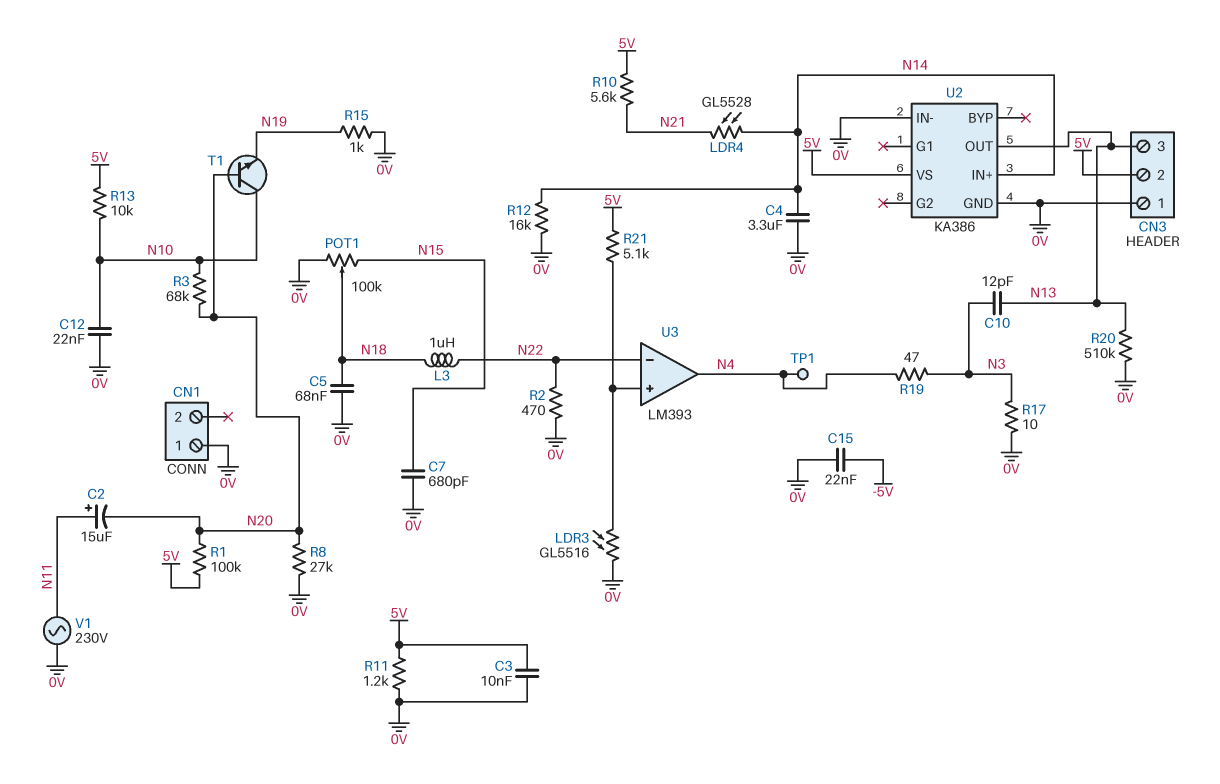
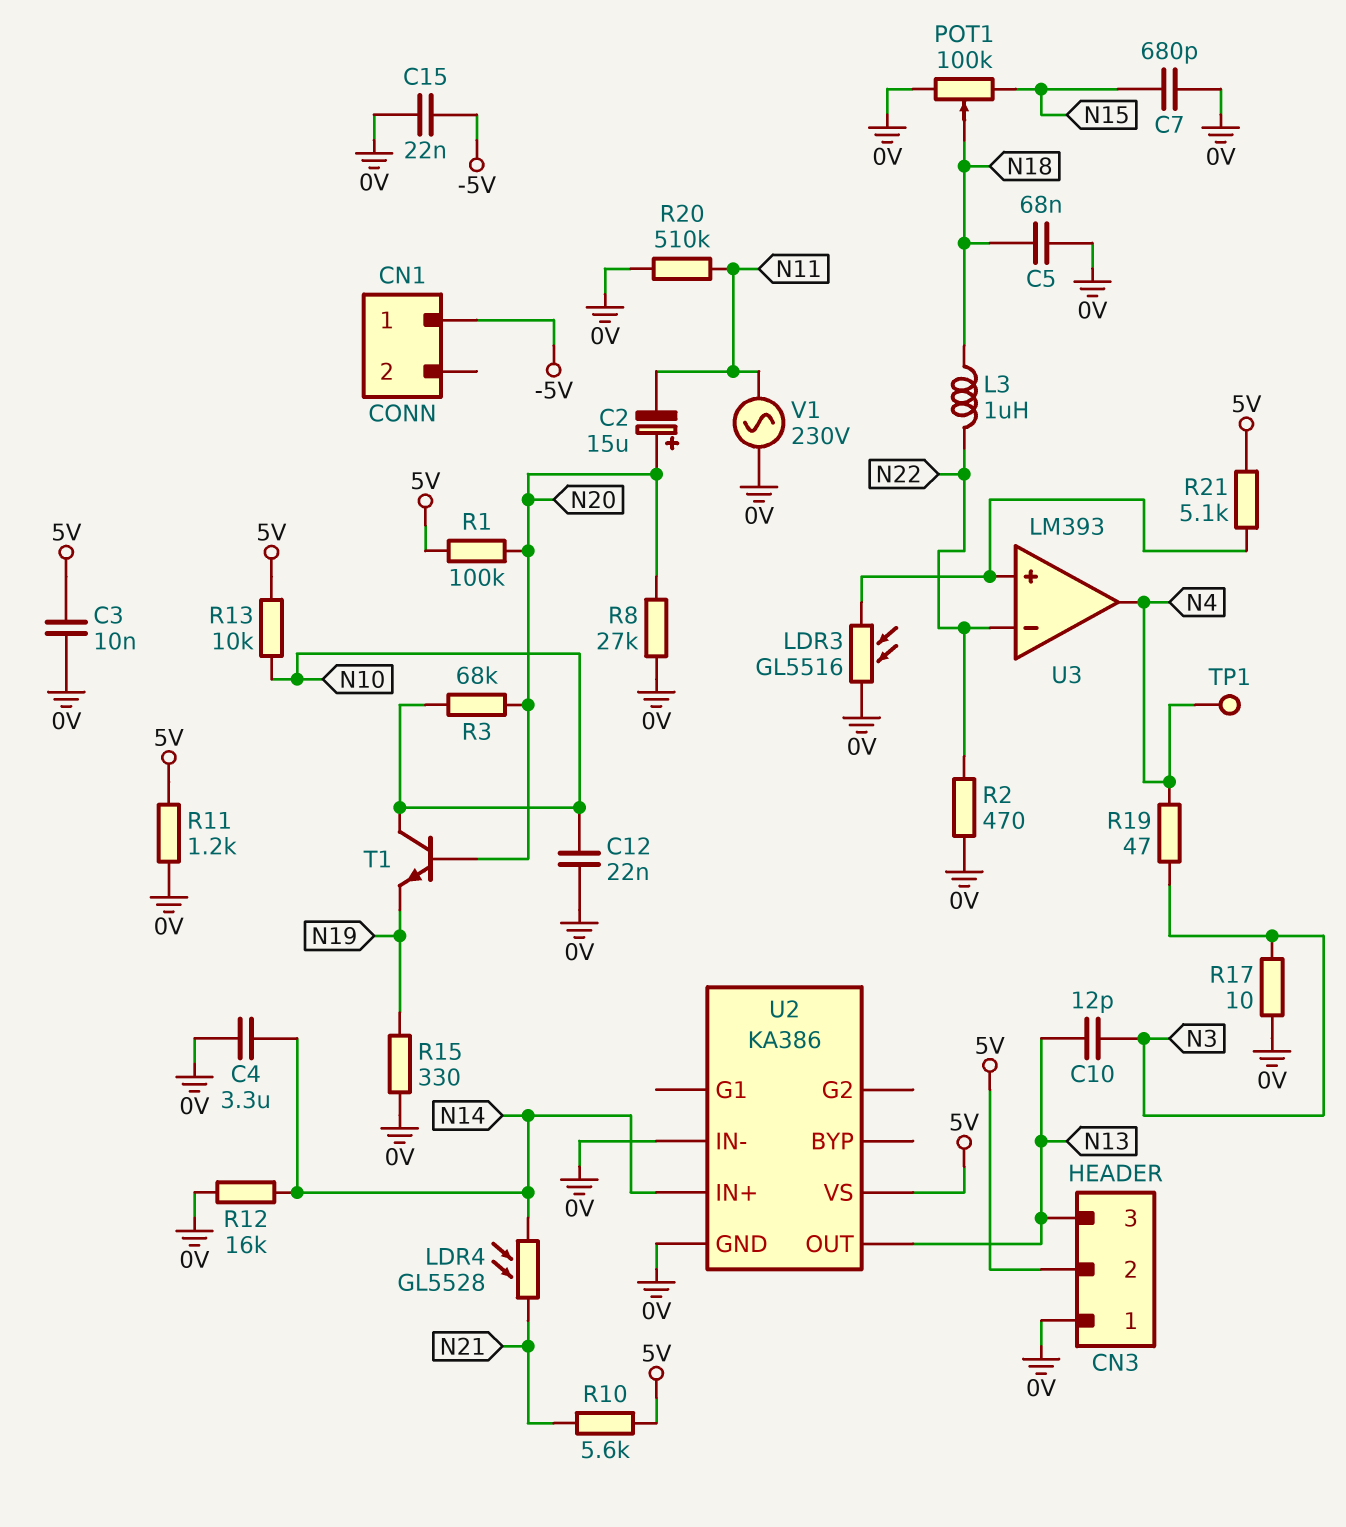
C2: 15uF (plus N11, minus N20) -> 15uF (plus N20, minus N11)
CN1 pin 1: 0V -> -5V
R15: 1k (0V, N19) -> 330 (0V, N19)
R20: 510k (0V, N13) -> 510k (0V, N11)

